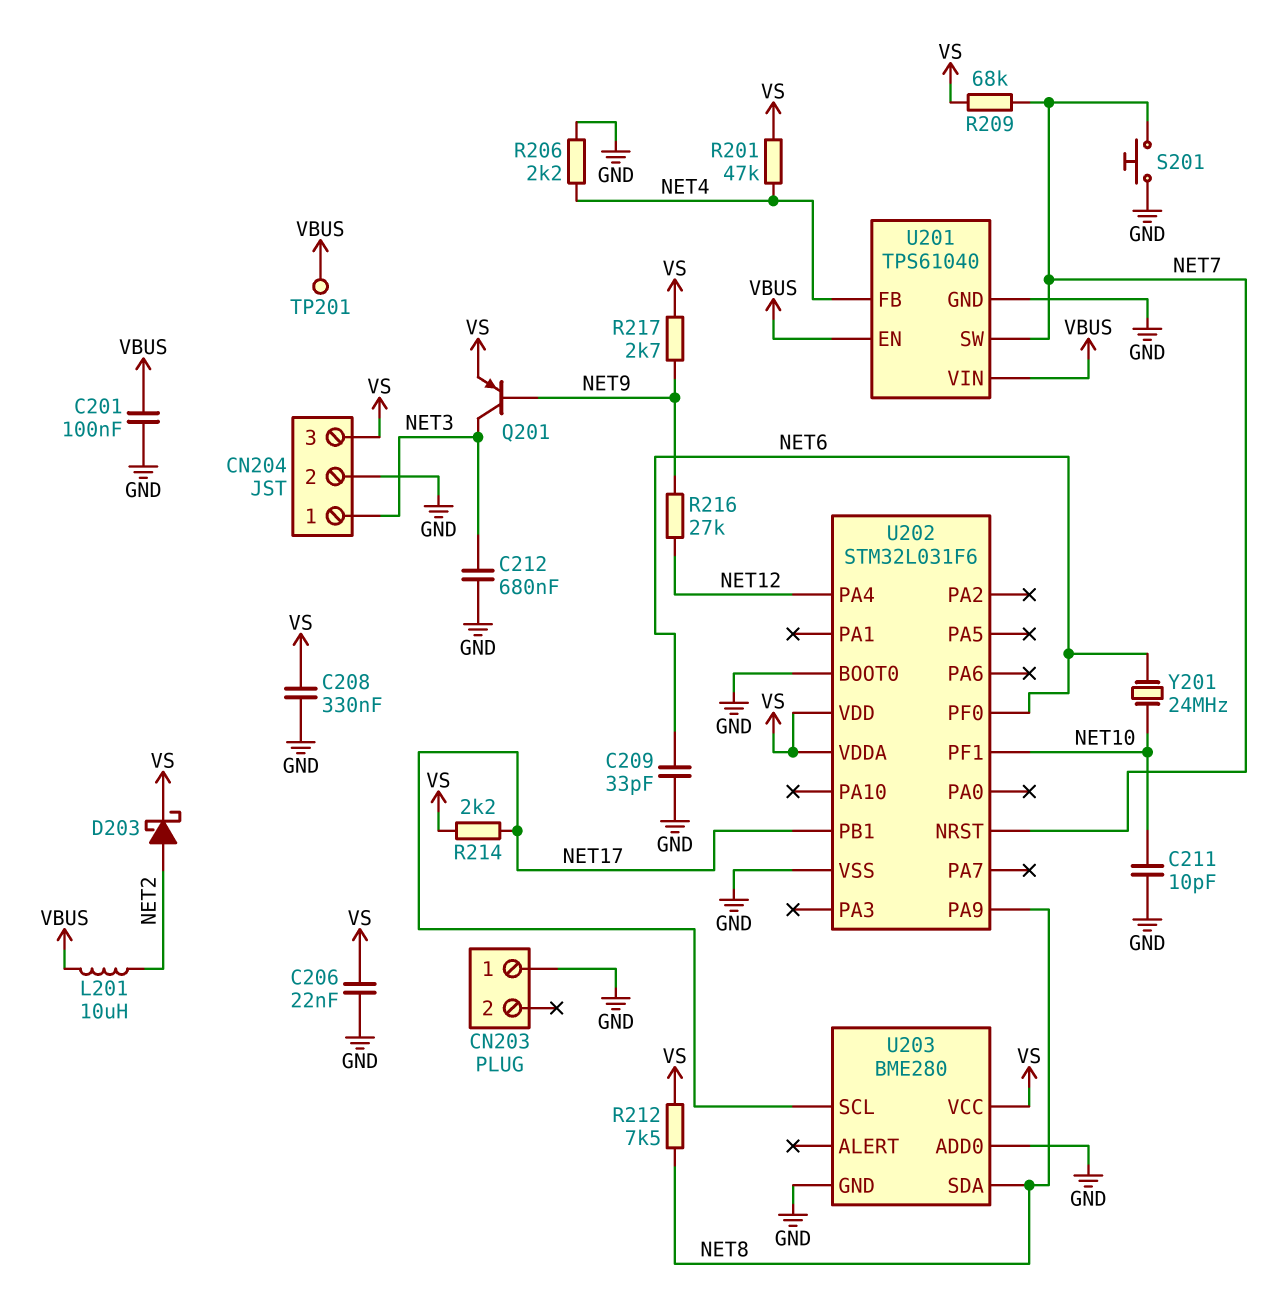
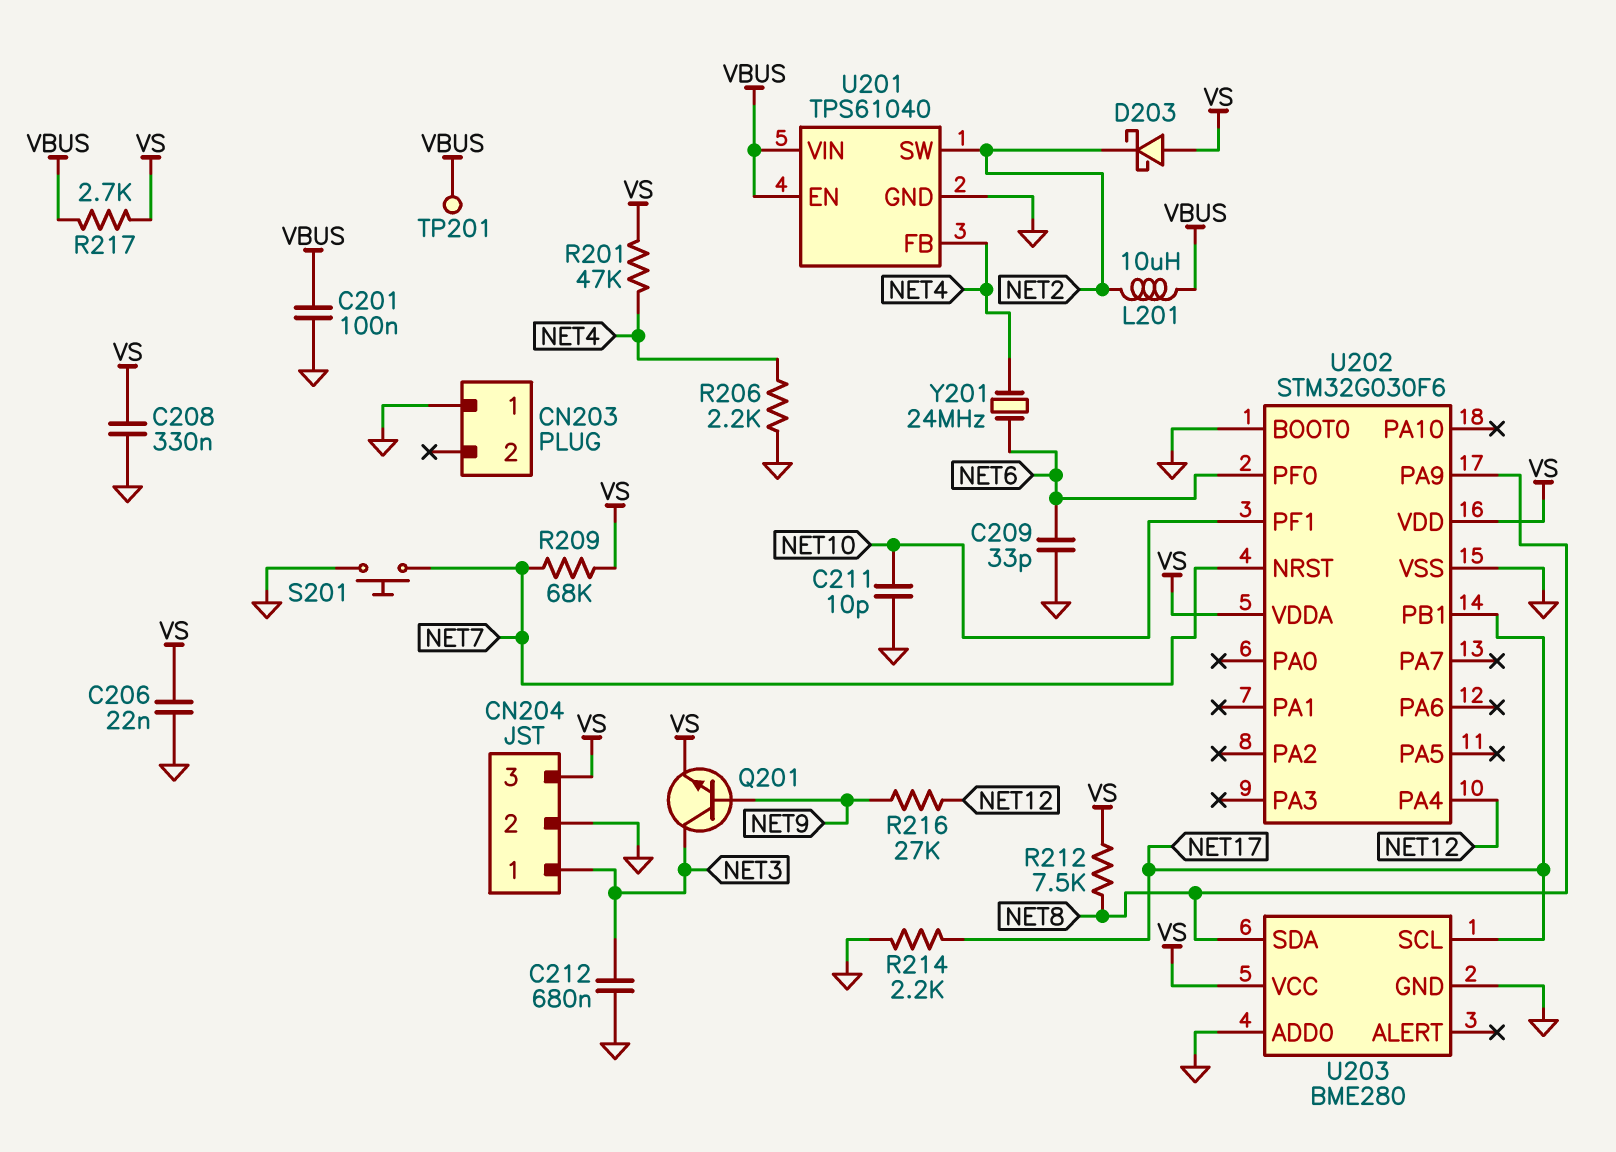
D203: schottky (A NET2, K VS) -> schottky (A VS, K NET2)
Q201: PNP (B NET9, C NET3, E VS) -> NPN (B NET9, C NET3, E VS)
R214: 2.2k (NET17, VS) -> 2.2k (GND, NET17)
R217: 2.7k (NET9, VS) -> 2.7k (VBUS, VS)
U201 pin SW: NET7 -> NET2
U202: STM32L031F6 -> STM32G030F6
Y201: 24MHz (NET6, NET10) -> 24MHz (NET4, NET6)

